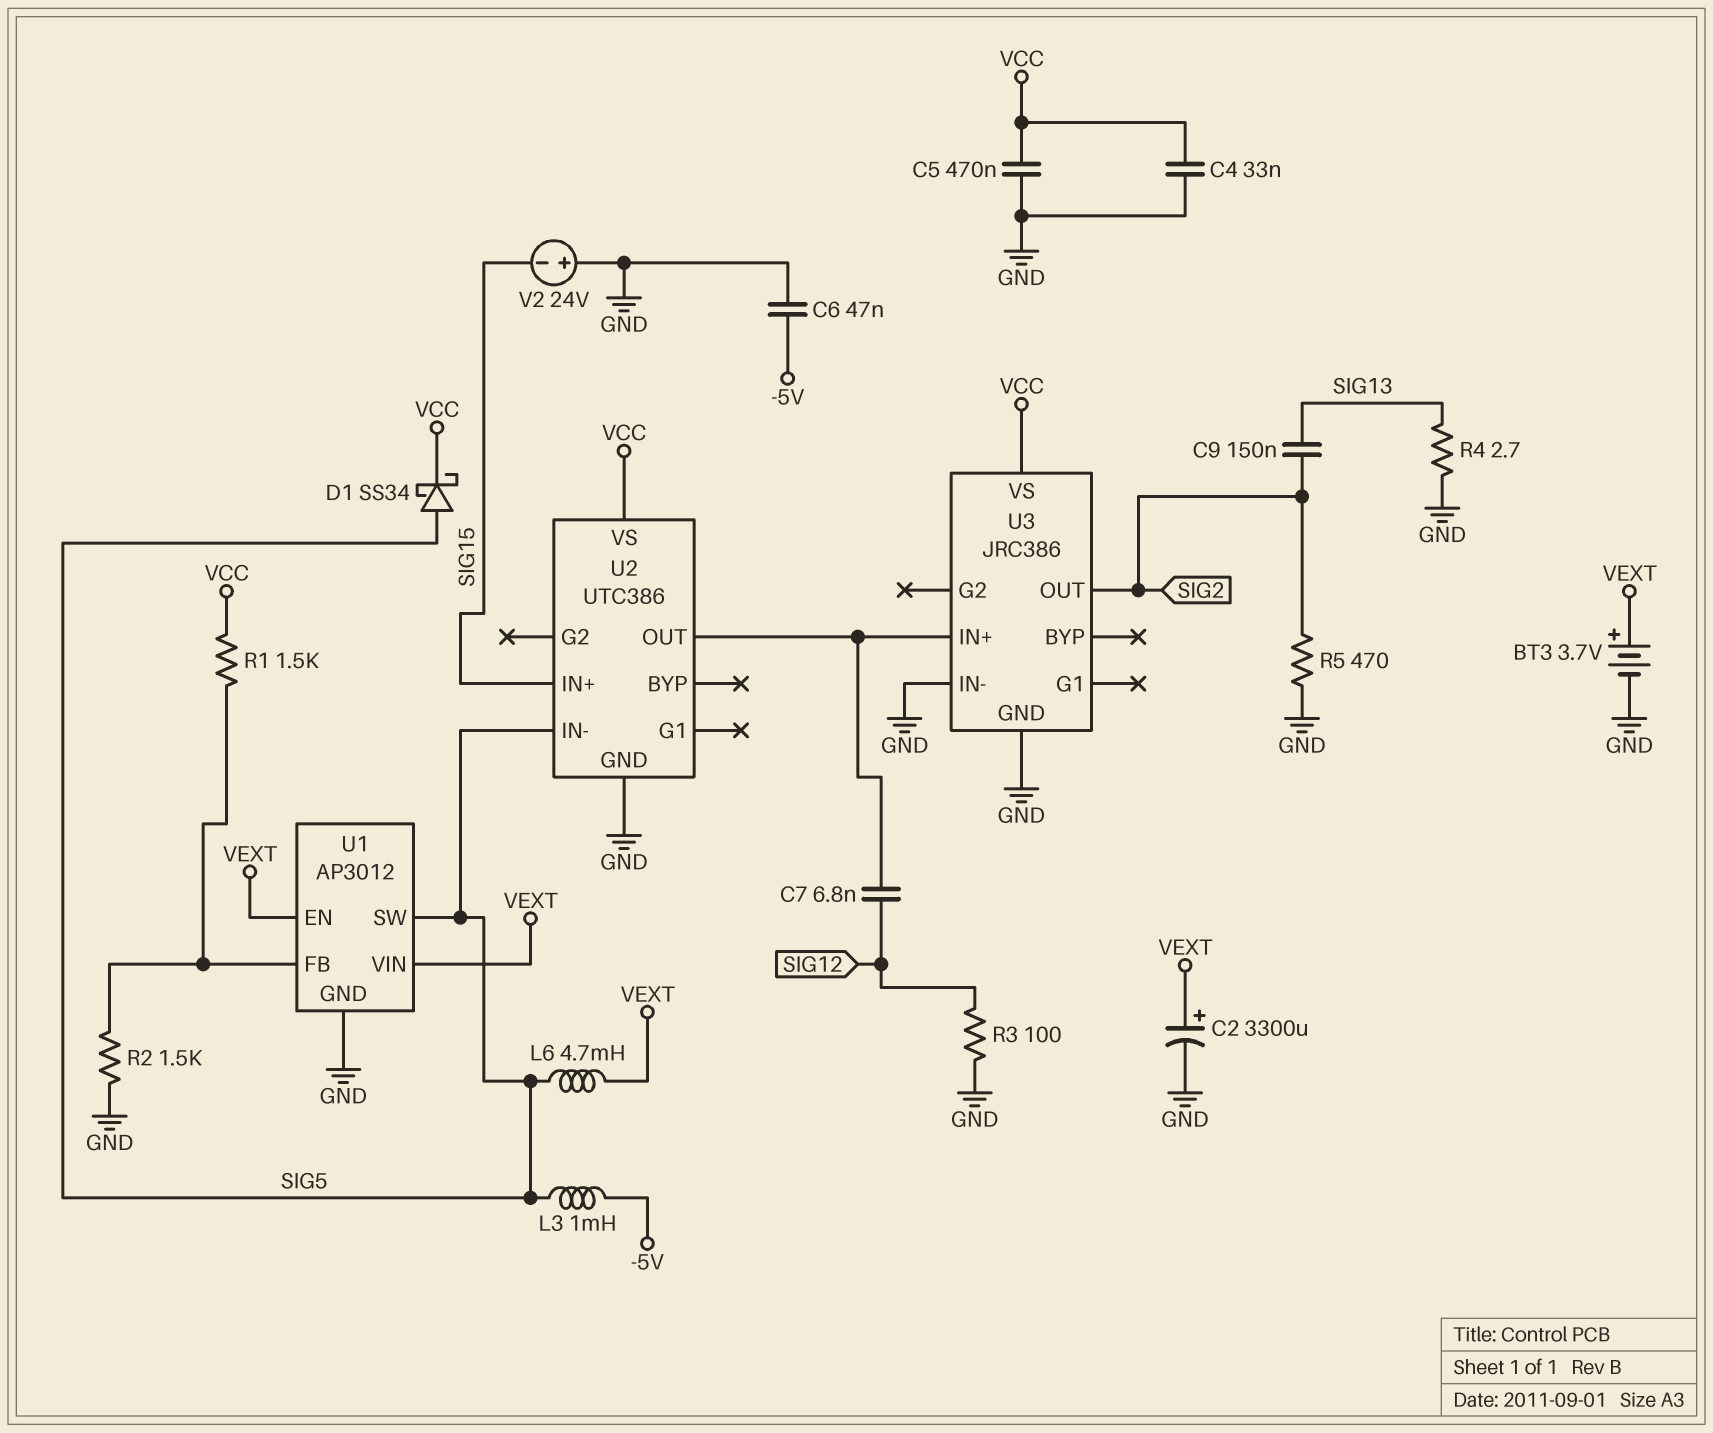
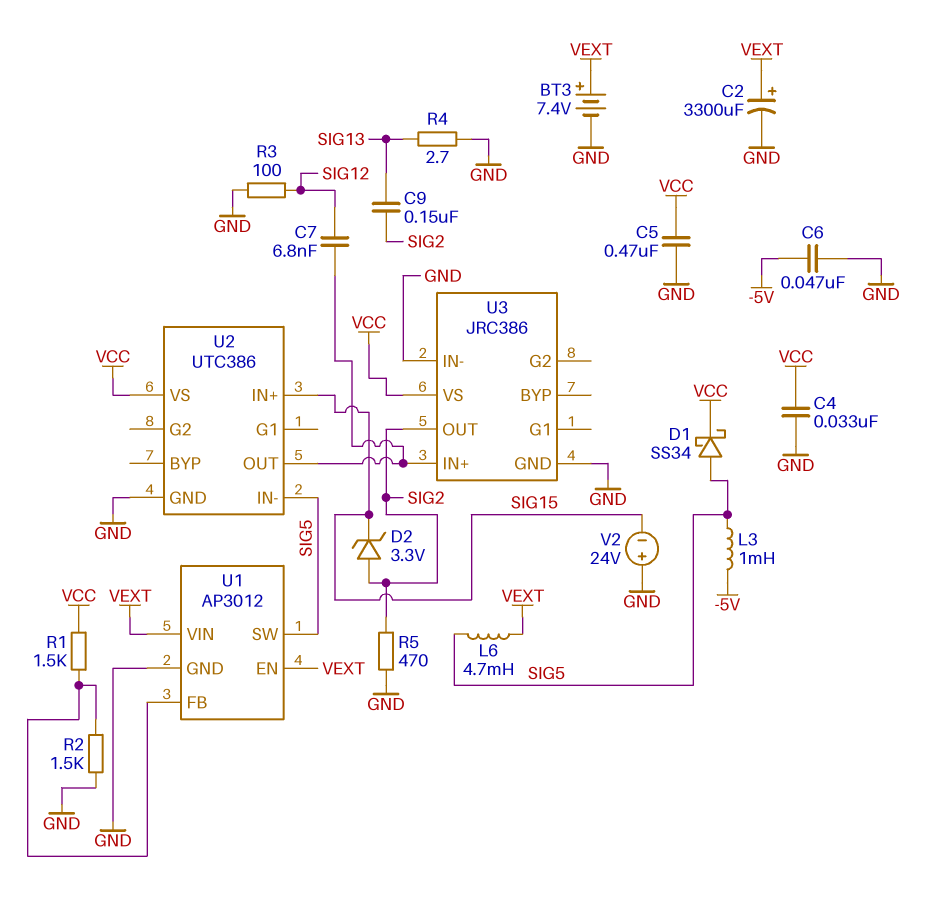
BT3: 3.7V (plus VEXT, minus GND) -> 7.4V (plus VEXT, minus GND)
D2: none -> zener 3.3V (A SIG2, K SIG15)

